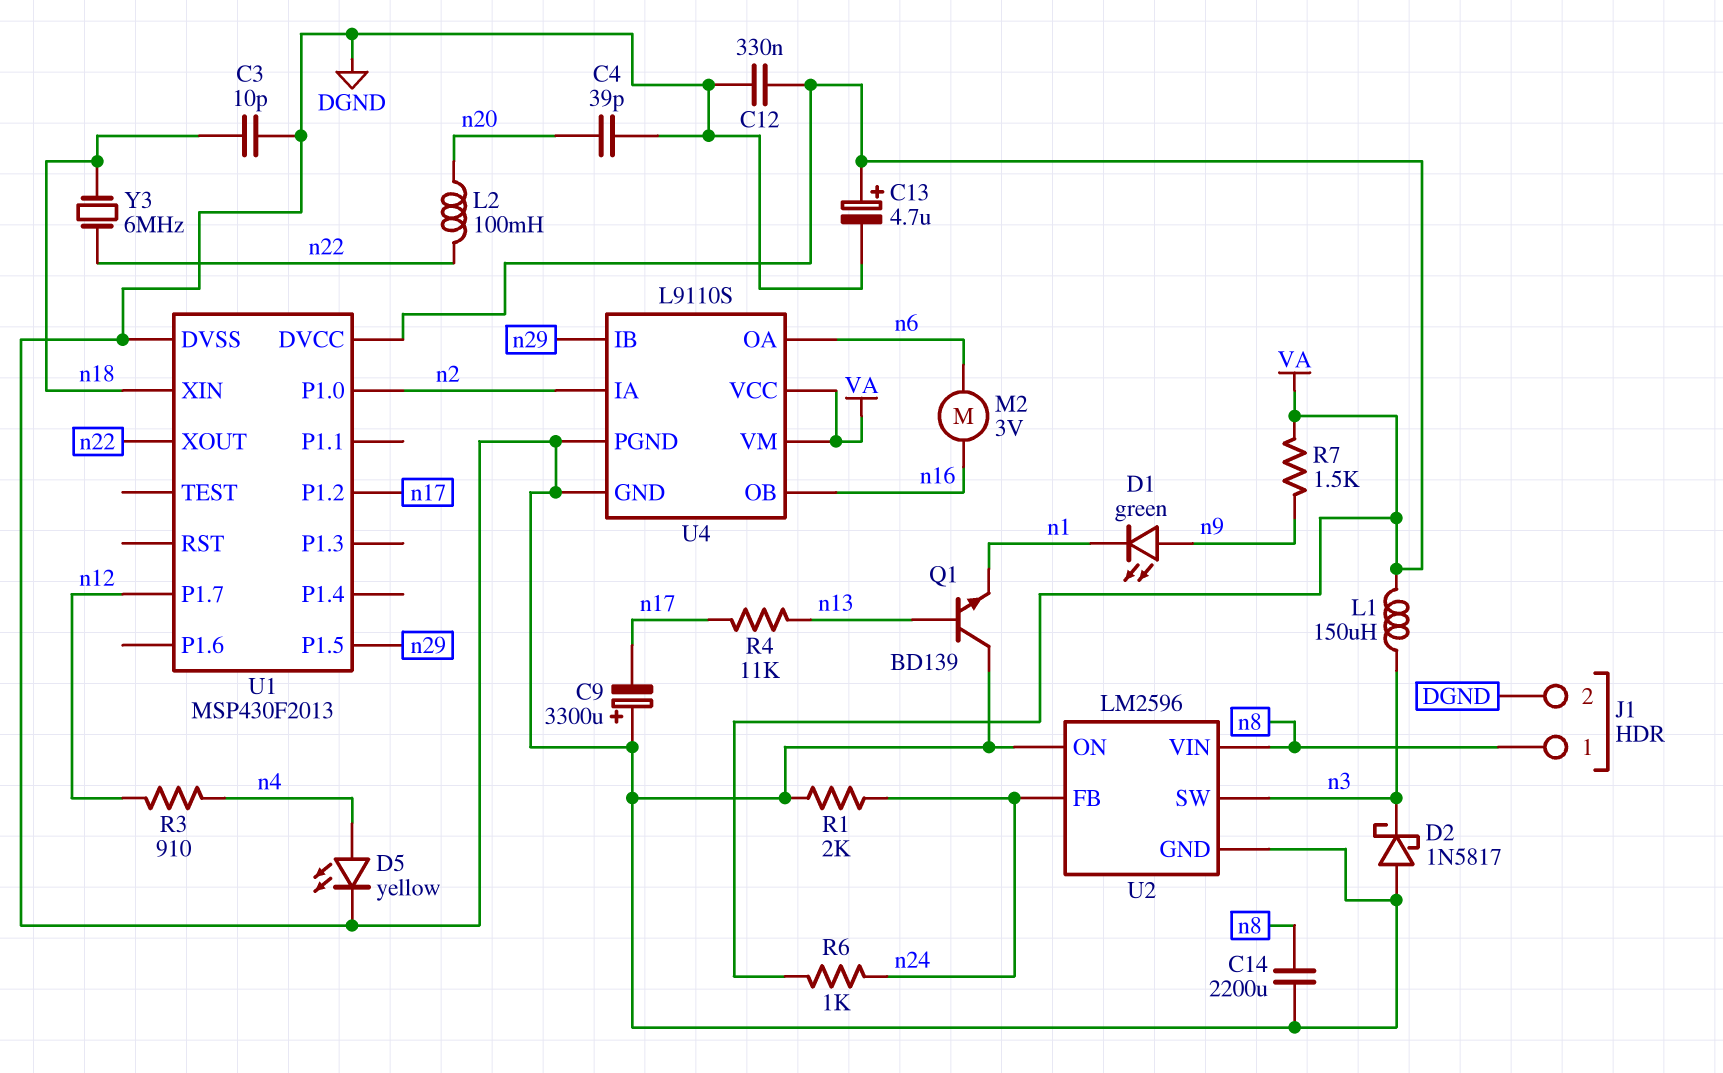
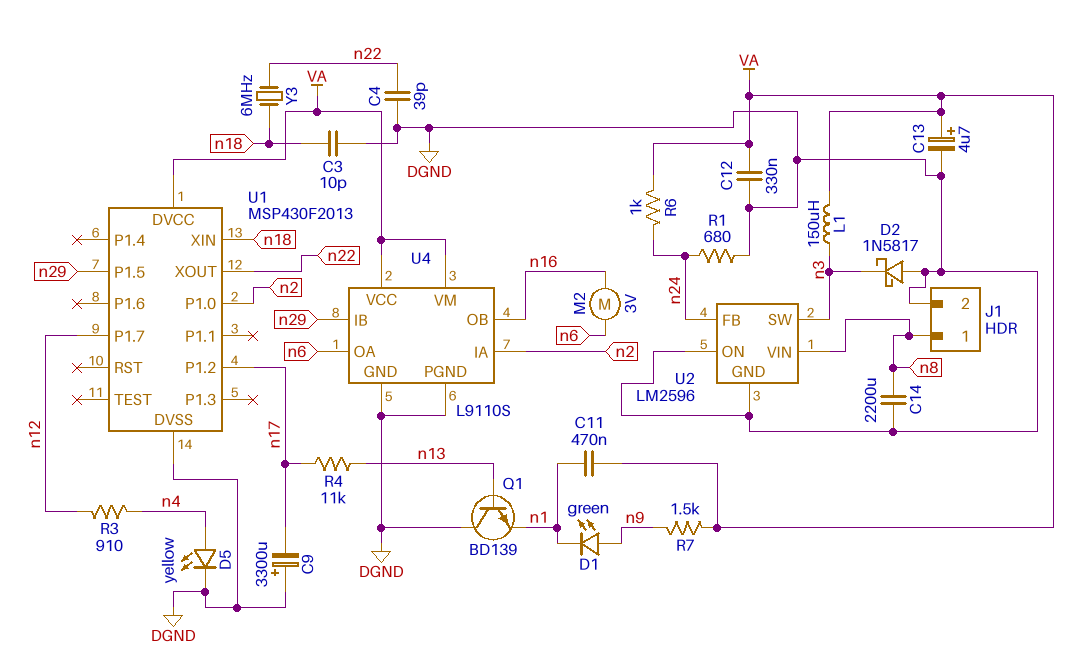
C4: 39pF (DGND, n20) -> 39pF (DGND, n22)
C11: none -> 470nF (VA, n1)
L2: 100mH (n20, n22) -> none
R1: 2k (DGND, n24) -> 680 (DGND, n24)

